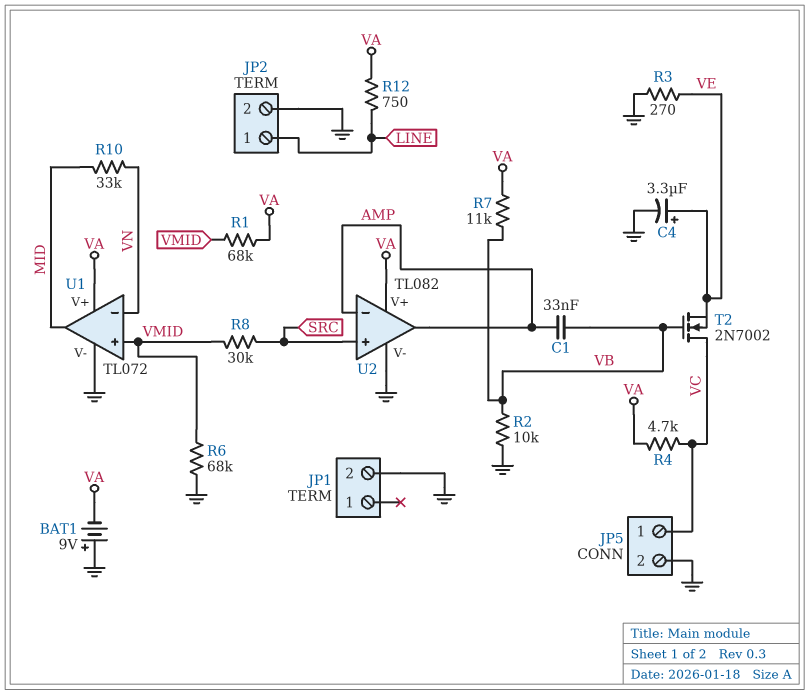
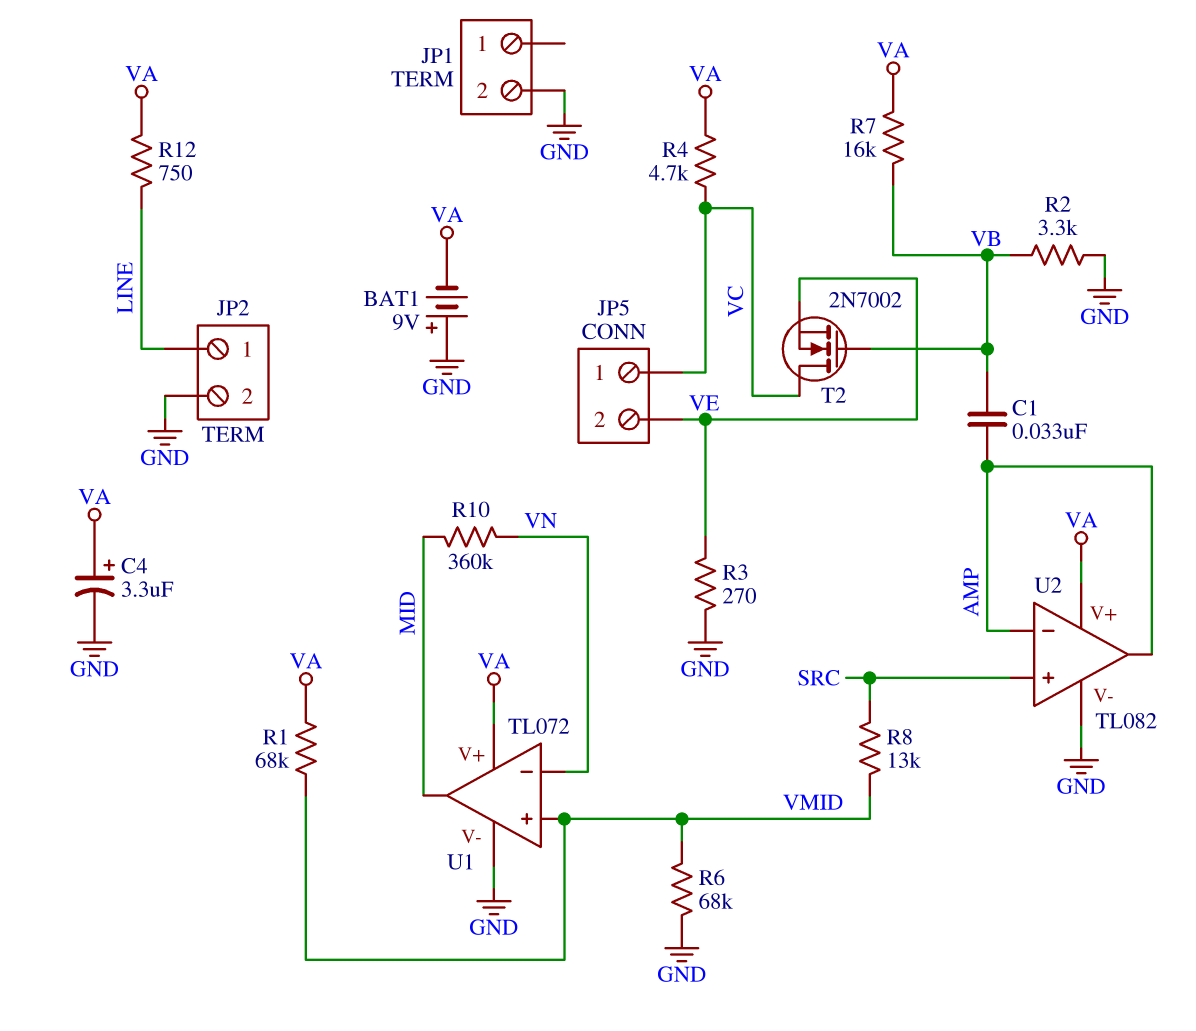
C4: 3.3uF (plus VE, minus GND) -> 3.3uF (plus VA, minus GND)
JP5 pin 2: GND -> VE
R2: 10k (GND, VB) -> 3.3k (GND, VB)
R7: 11k (VA, VB) -> 16k (VA, VB)
R8: 30k (SRC, VMID) -> 13k (SRC, VMID)
R10: 33k (MID, VN) -> 360k (MID, VN)

